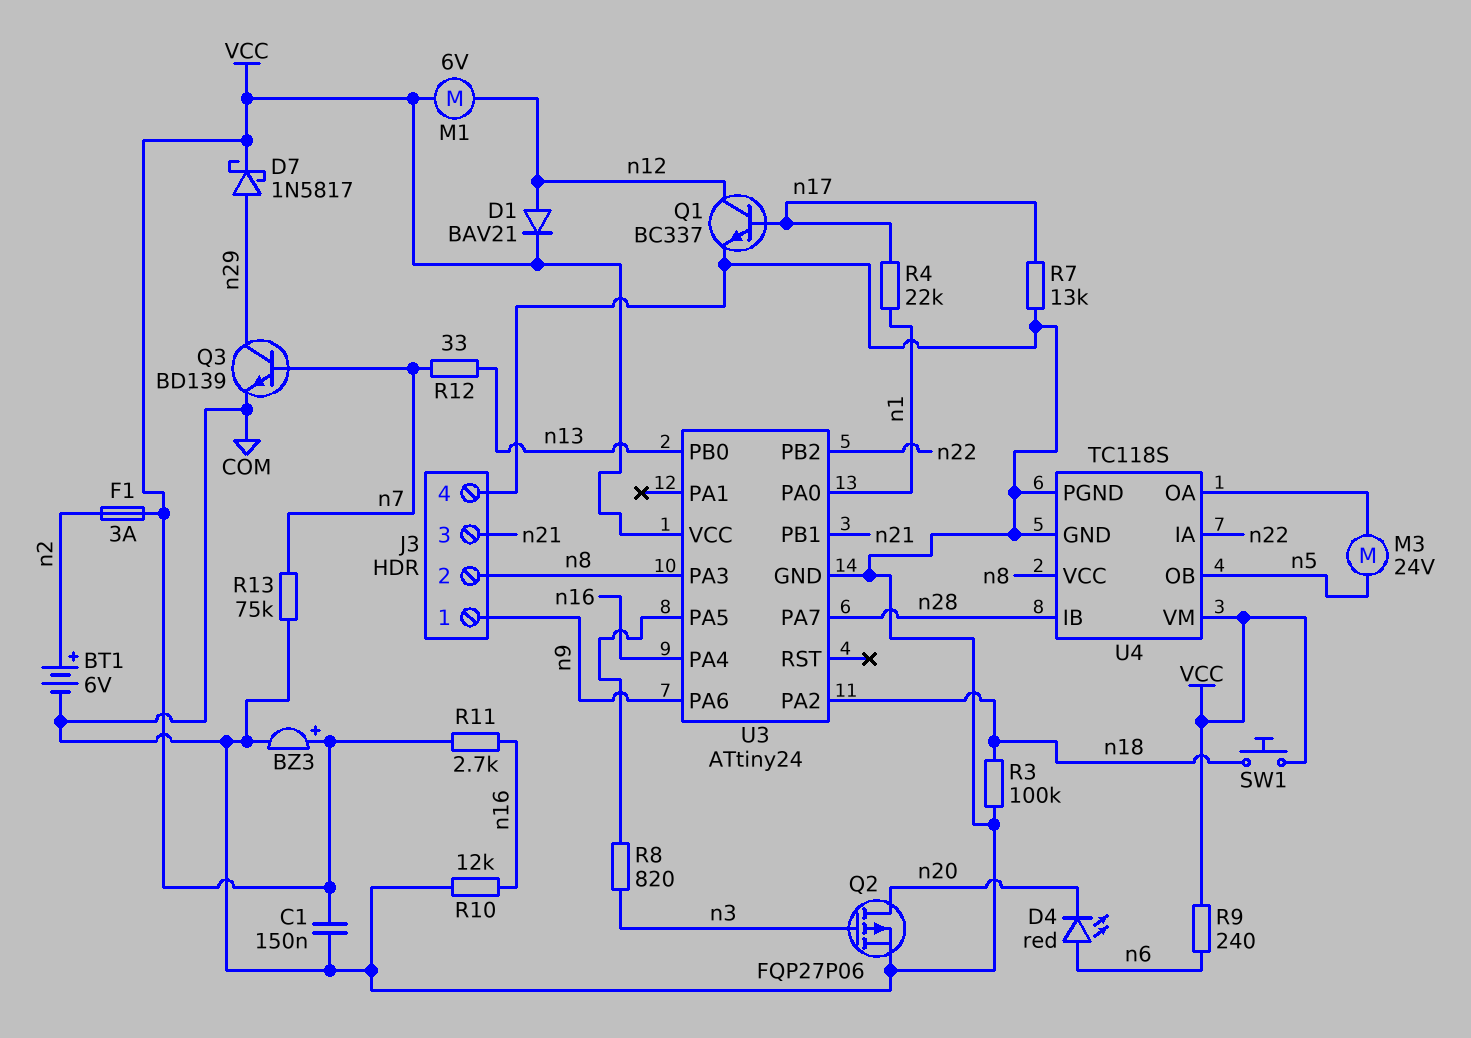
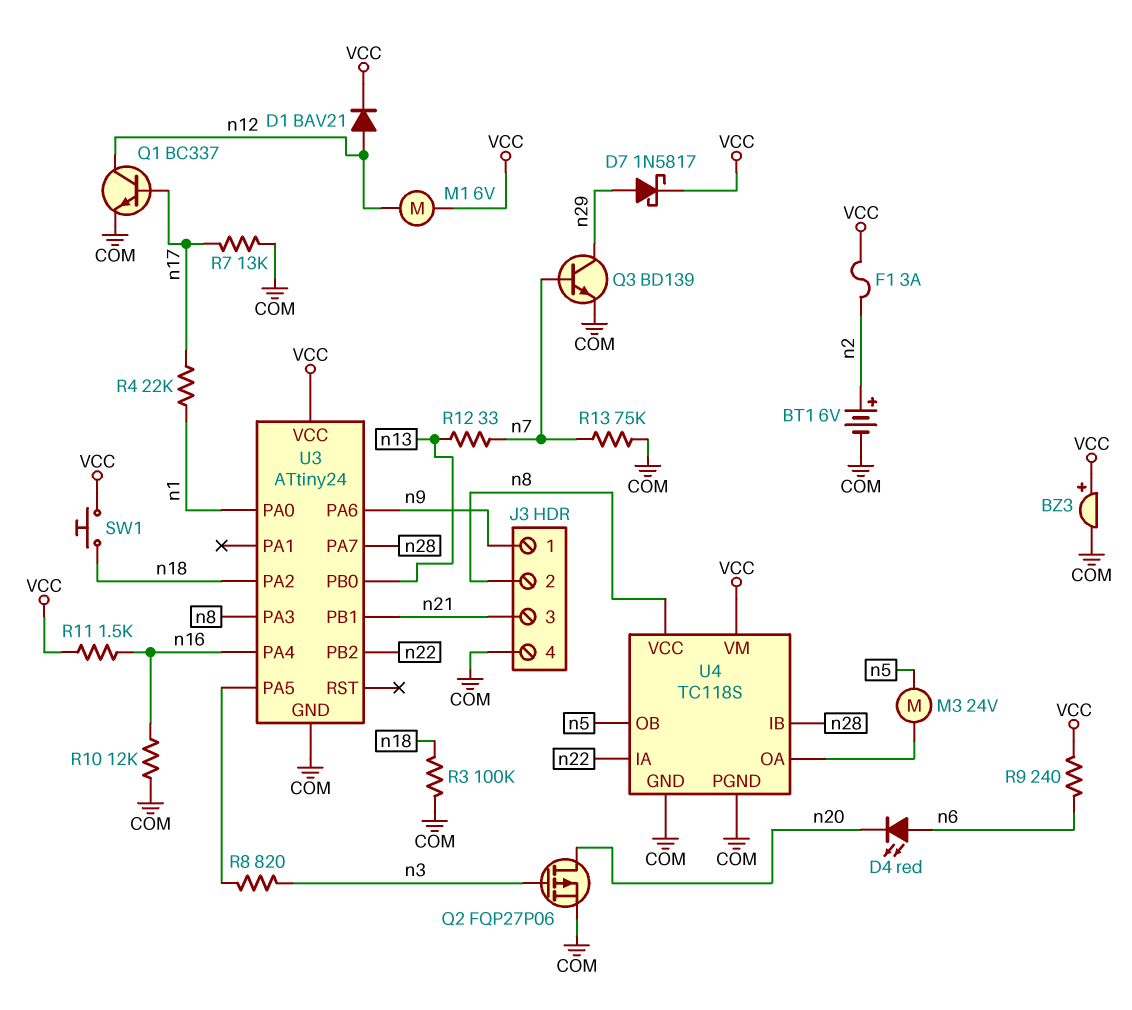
C1: 150nF (COM, VCC) -> none
R11: 2.7k (VCC, n16) -> 1.5k (VCC, n16)

